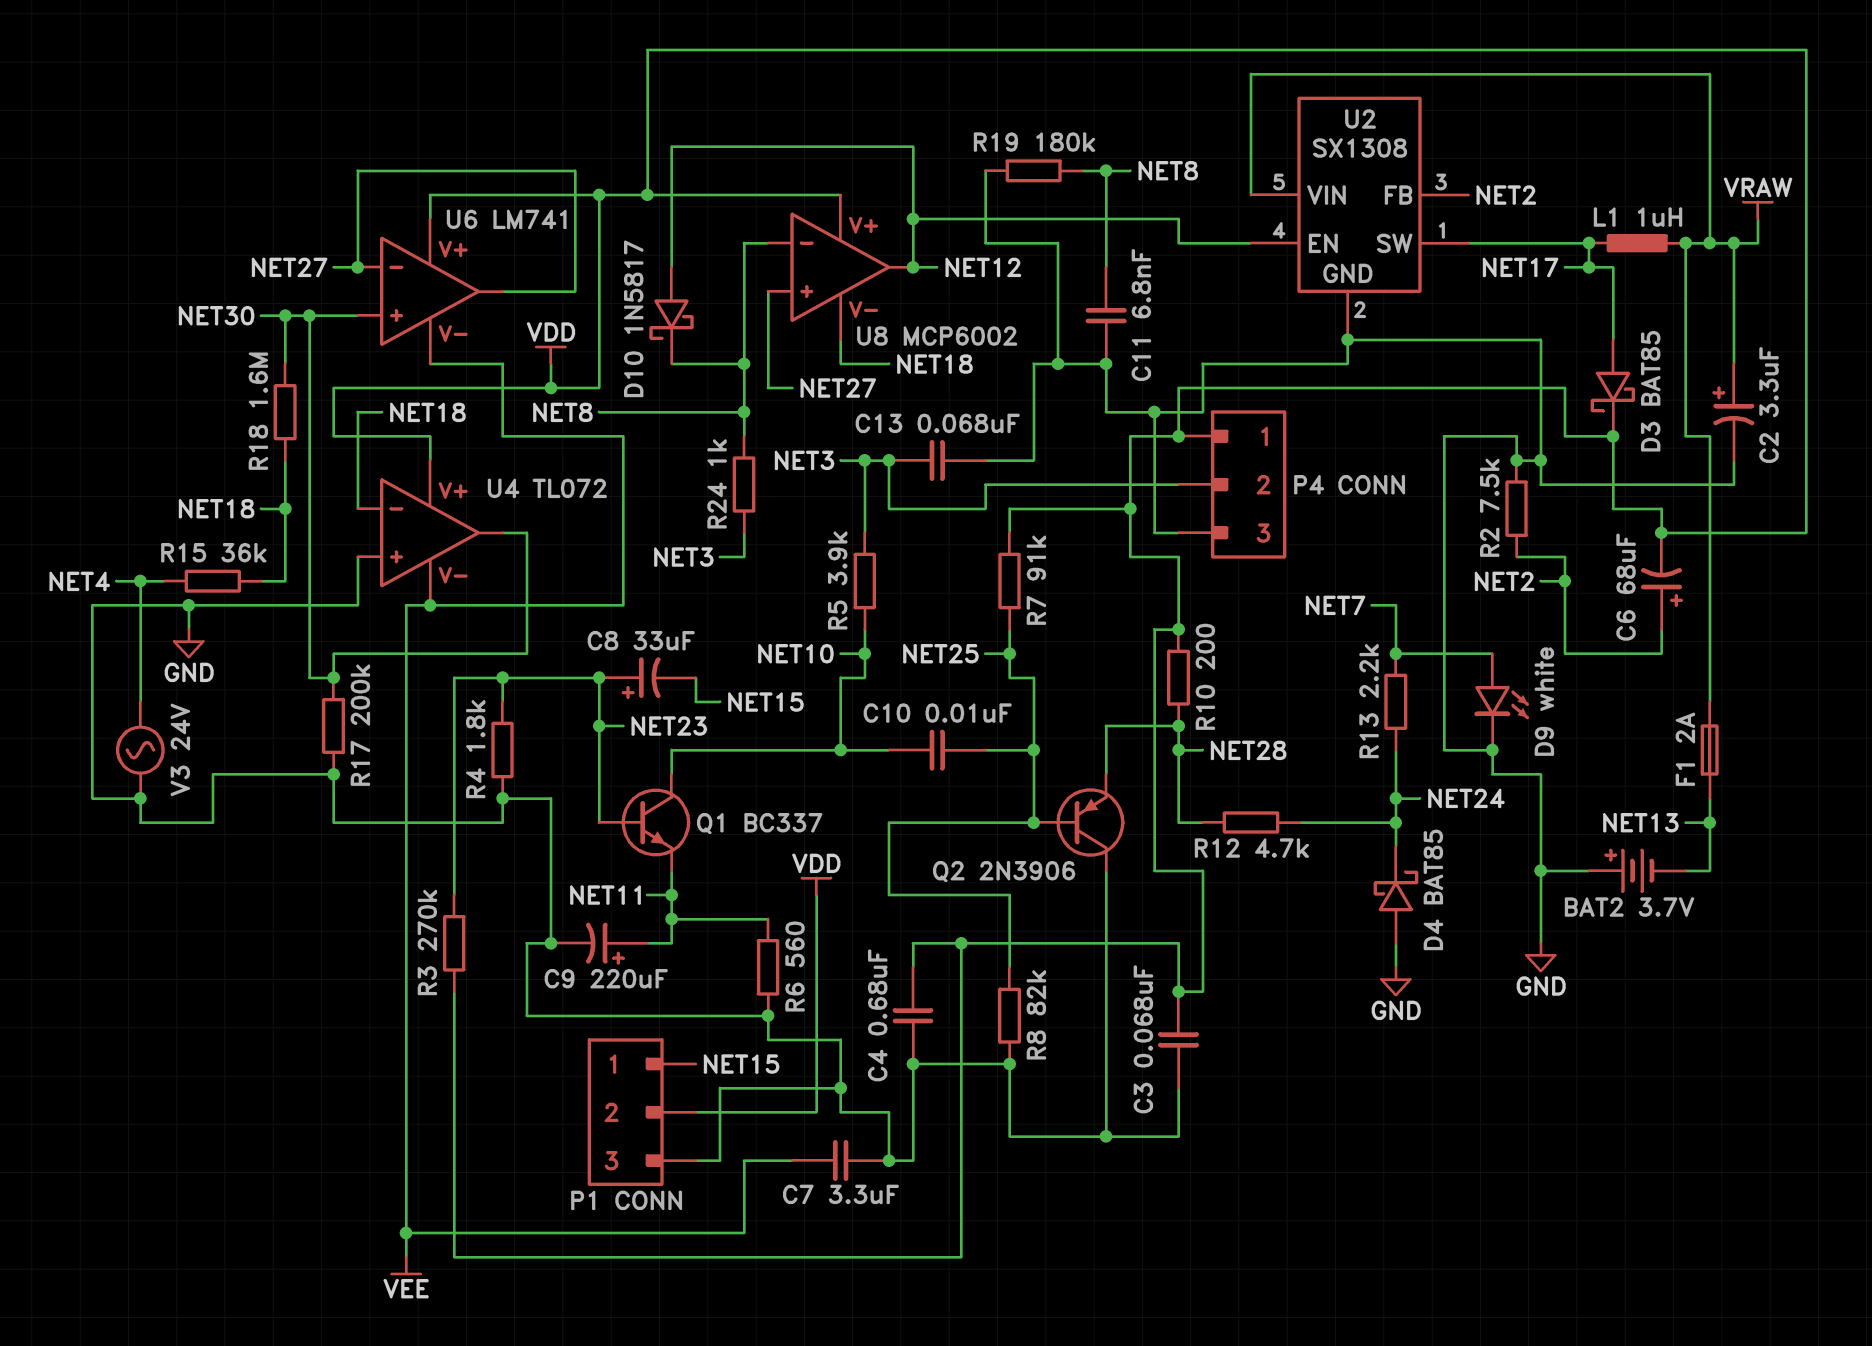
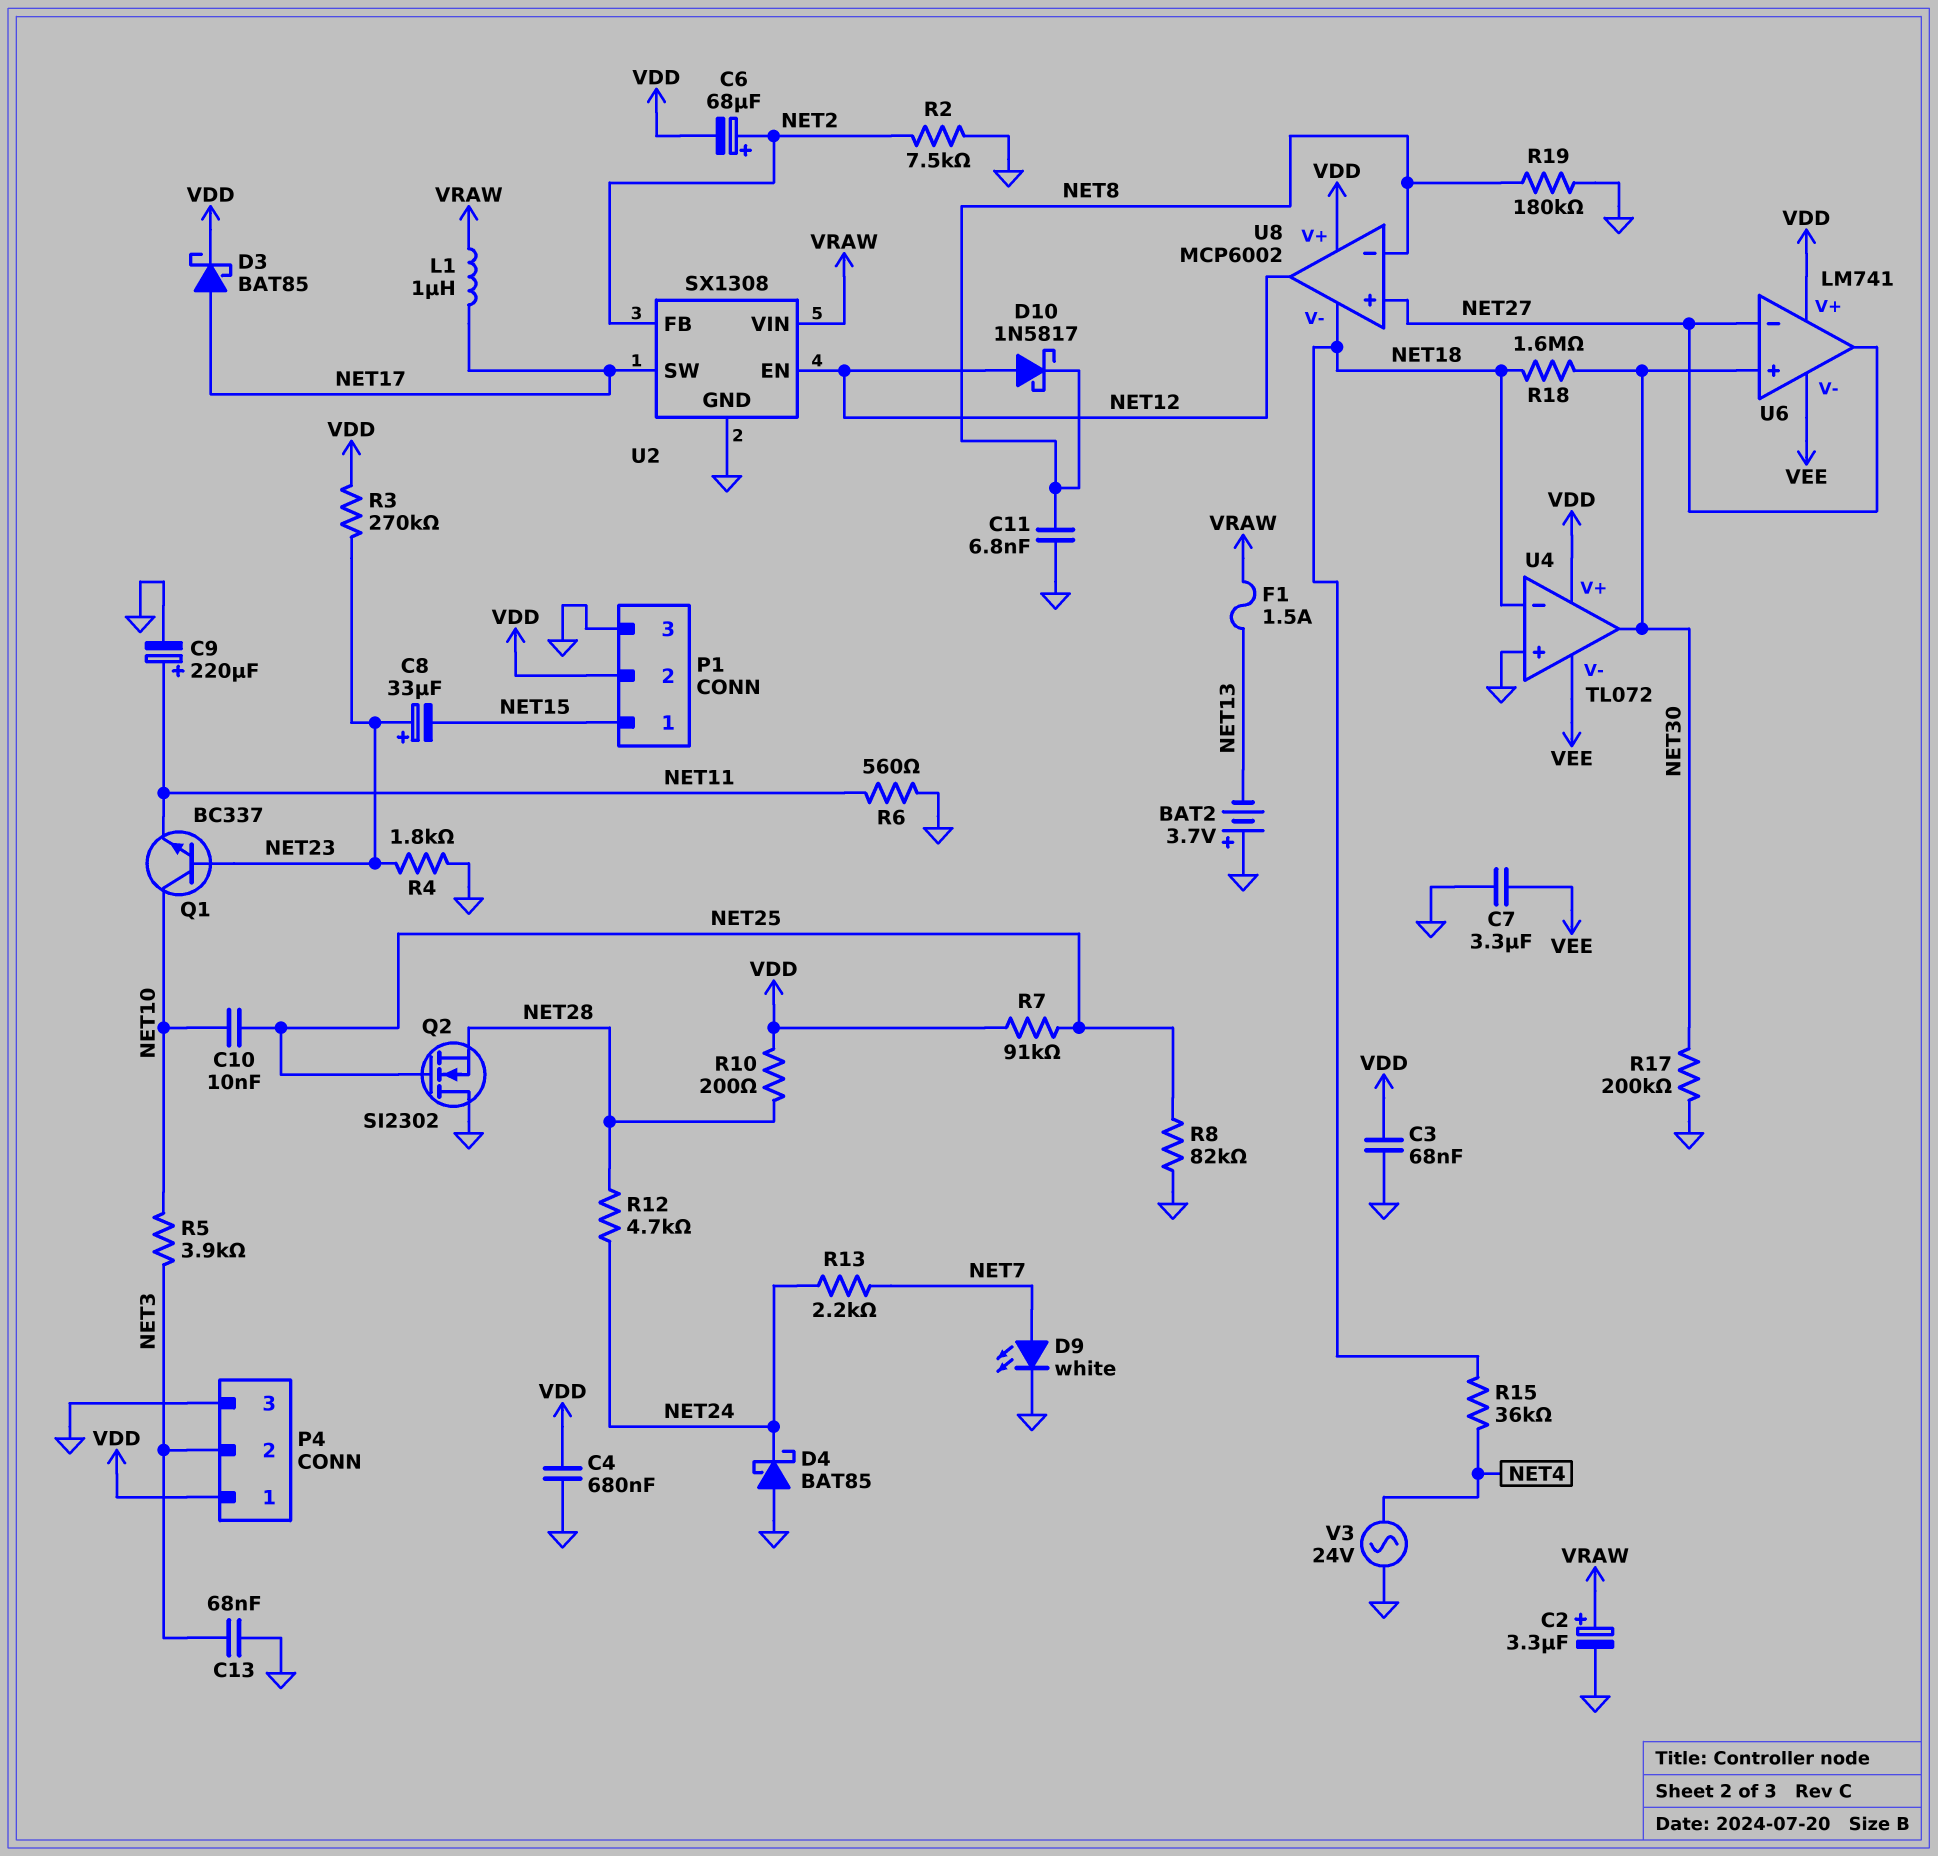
F1: 2A (NET13, VRAW) -> 1.5A (NET13, VRAW)
Q2: PNP 2N3906 (B NET25, C GND, E NET28) -> NMOS SI2302 (G NET25, D GND, S NET28)
R24: 1k (NET3, NET8) -> none

